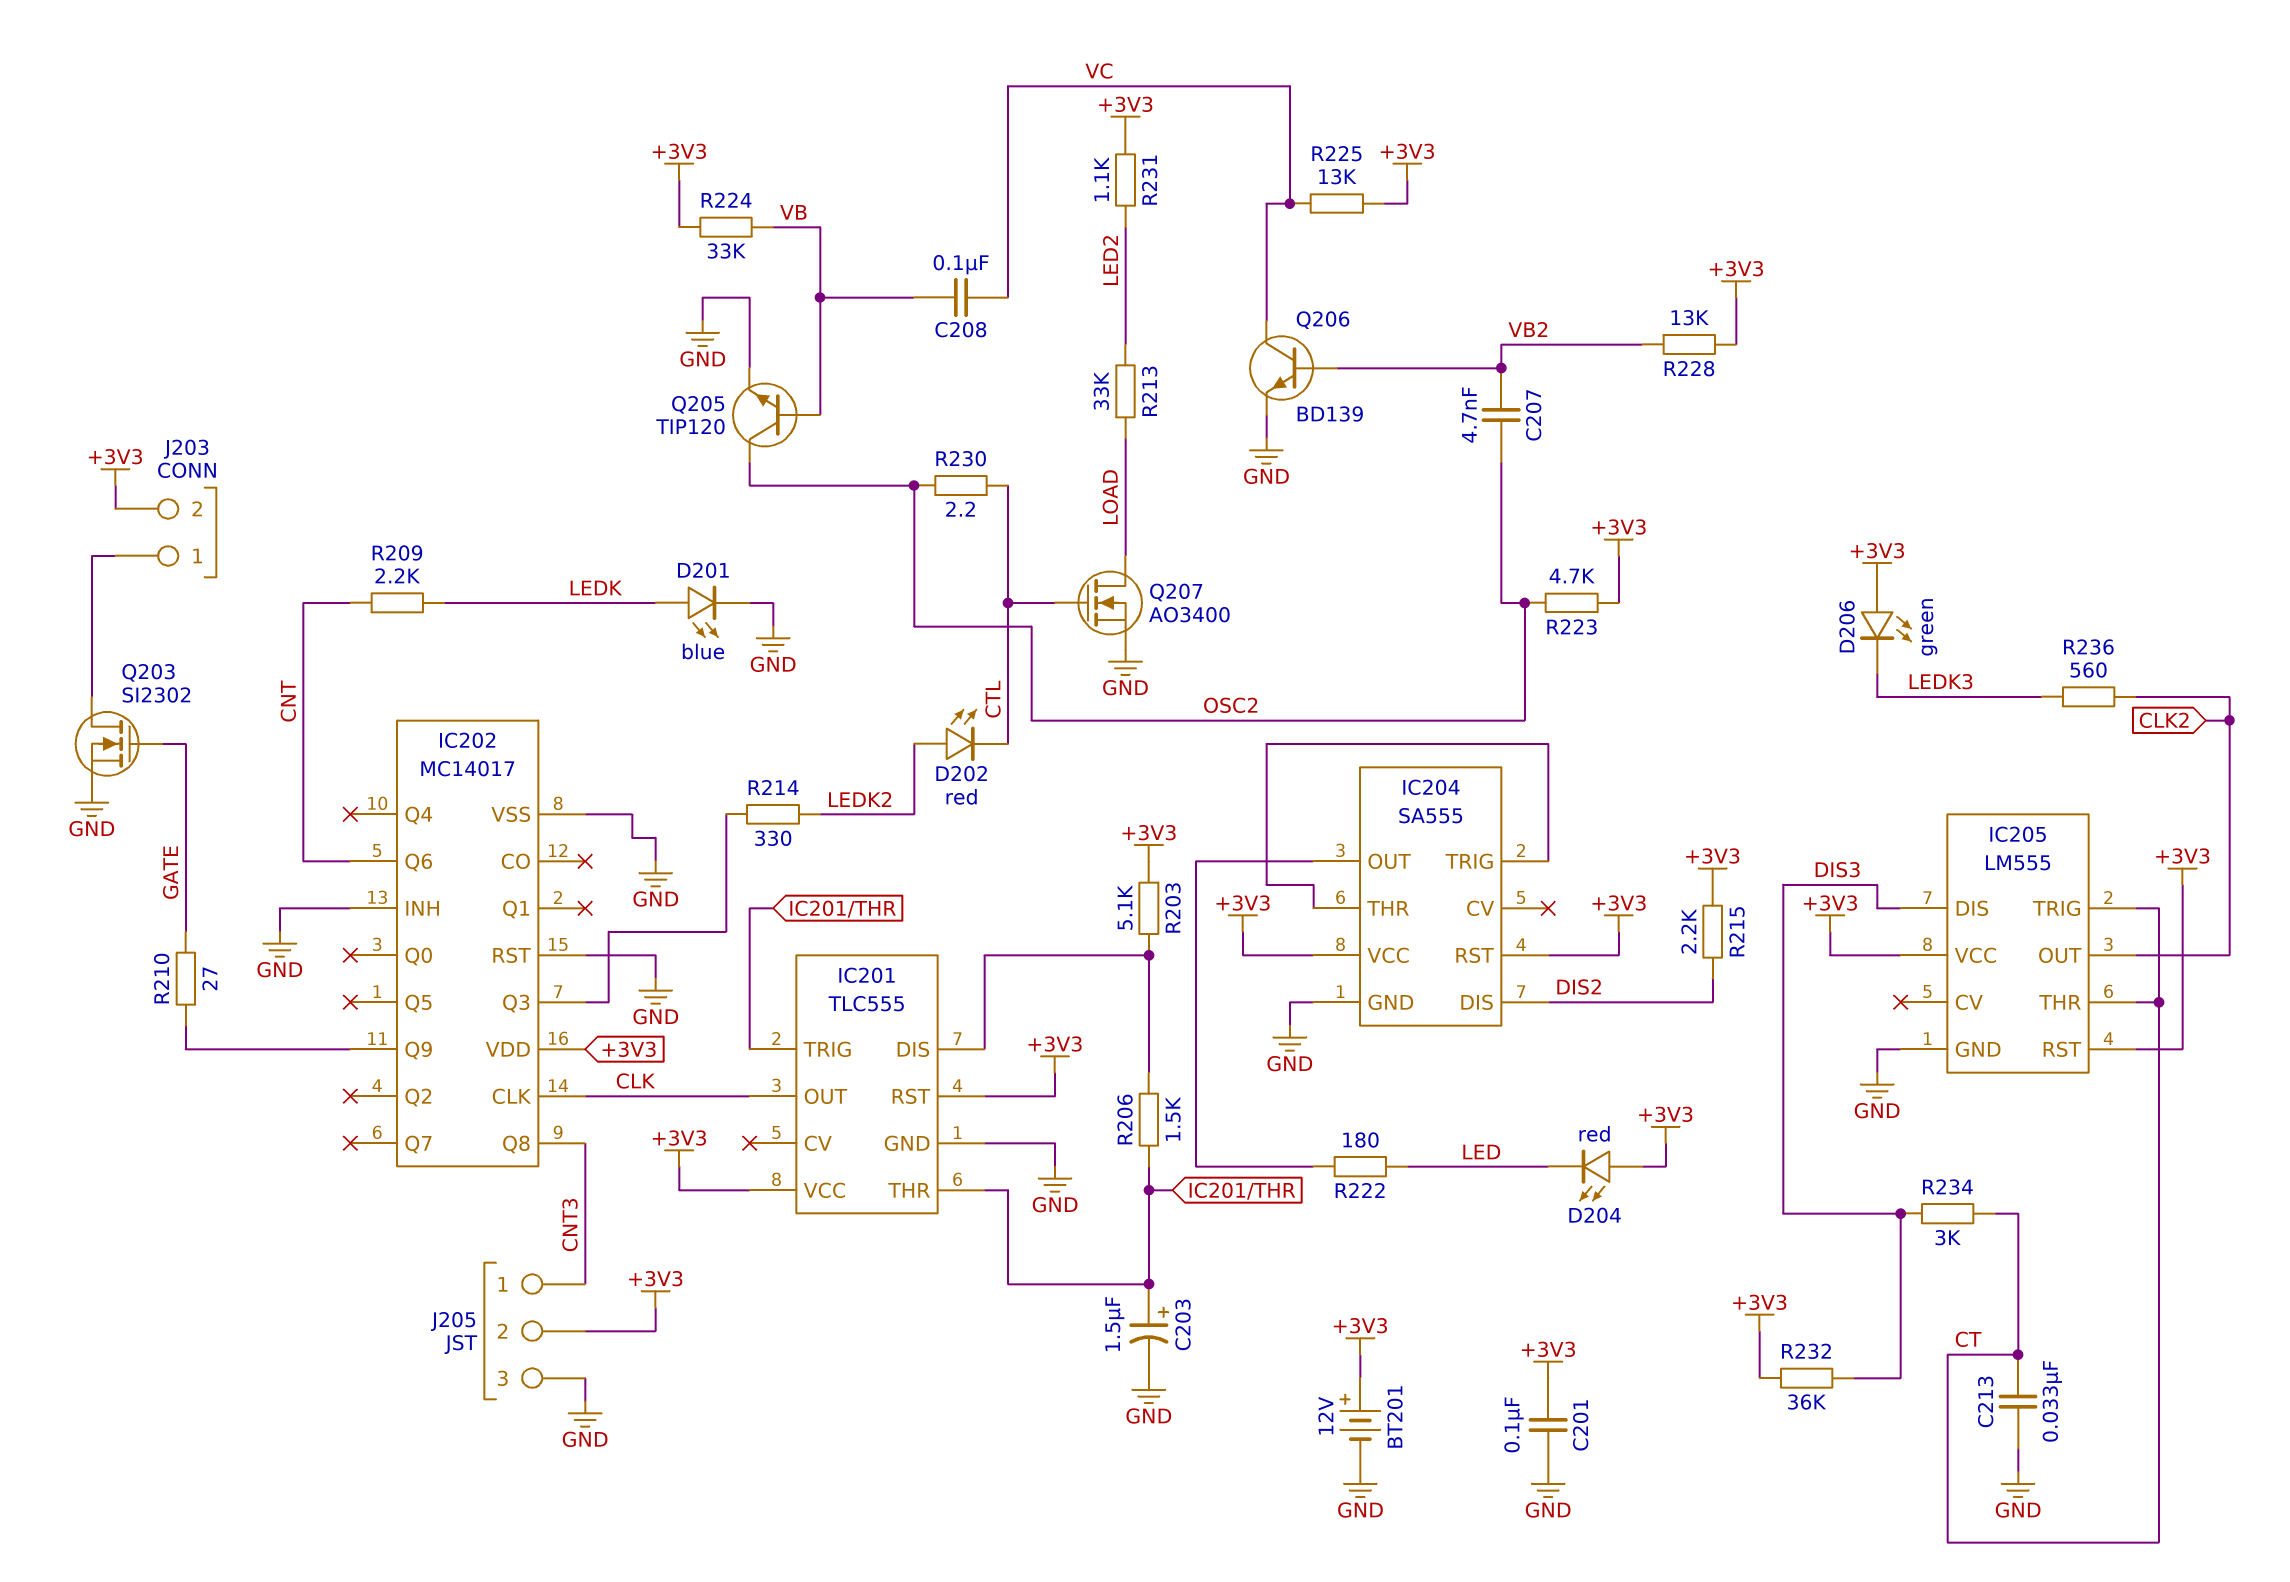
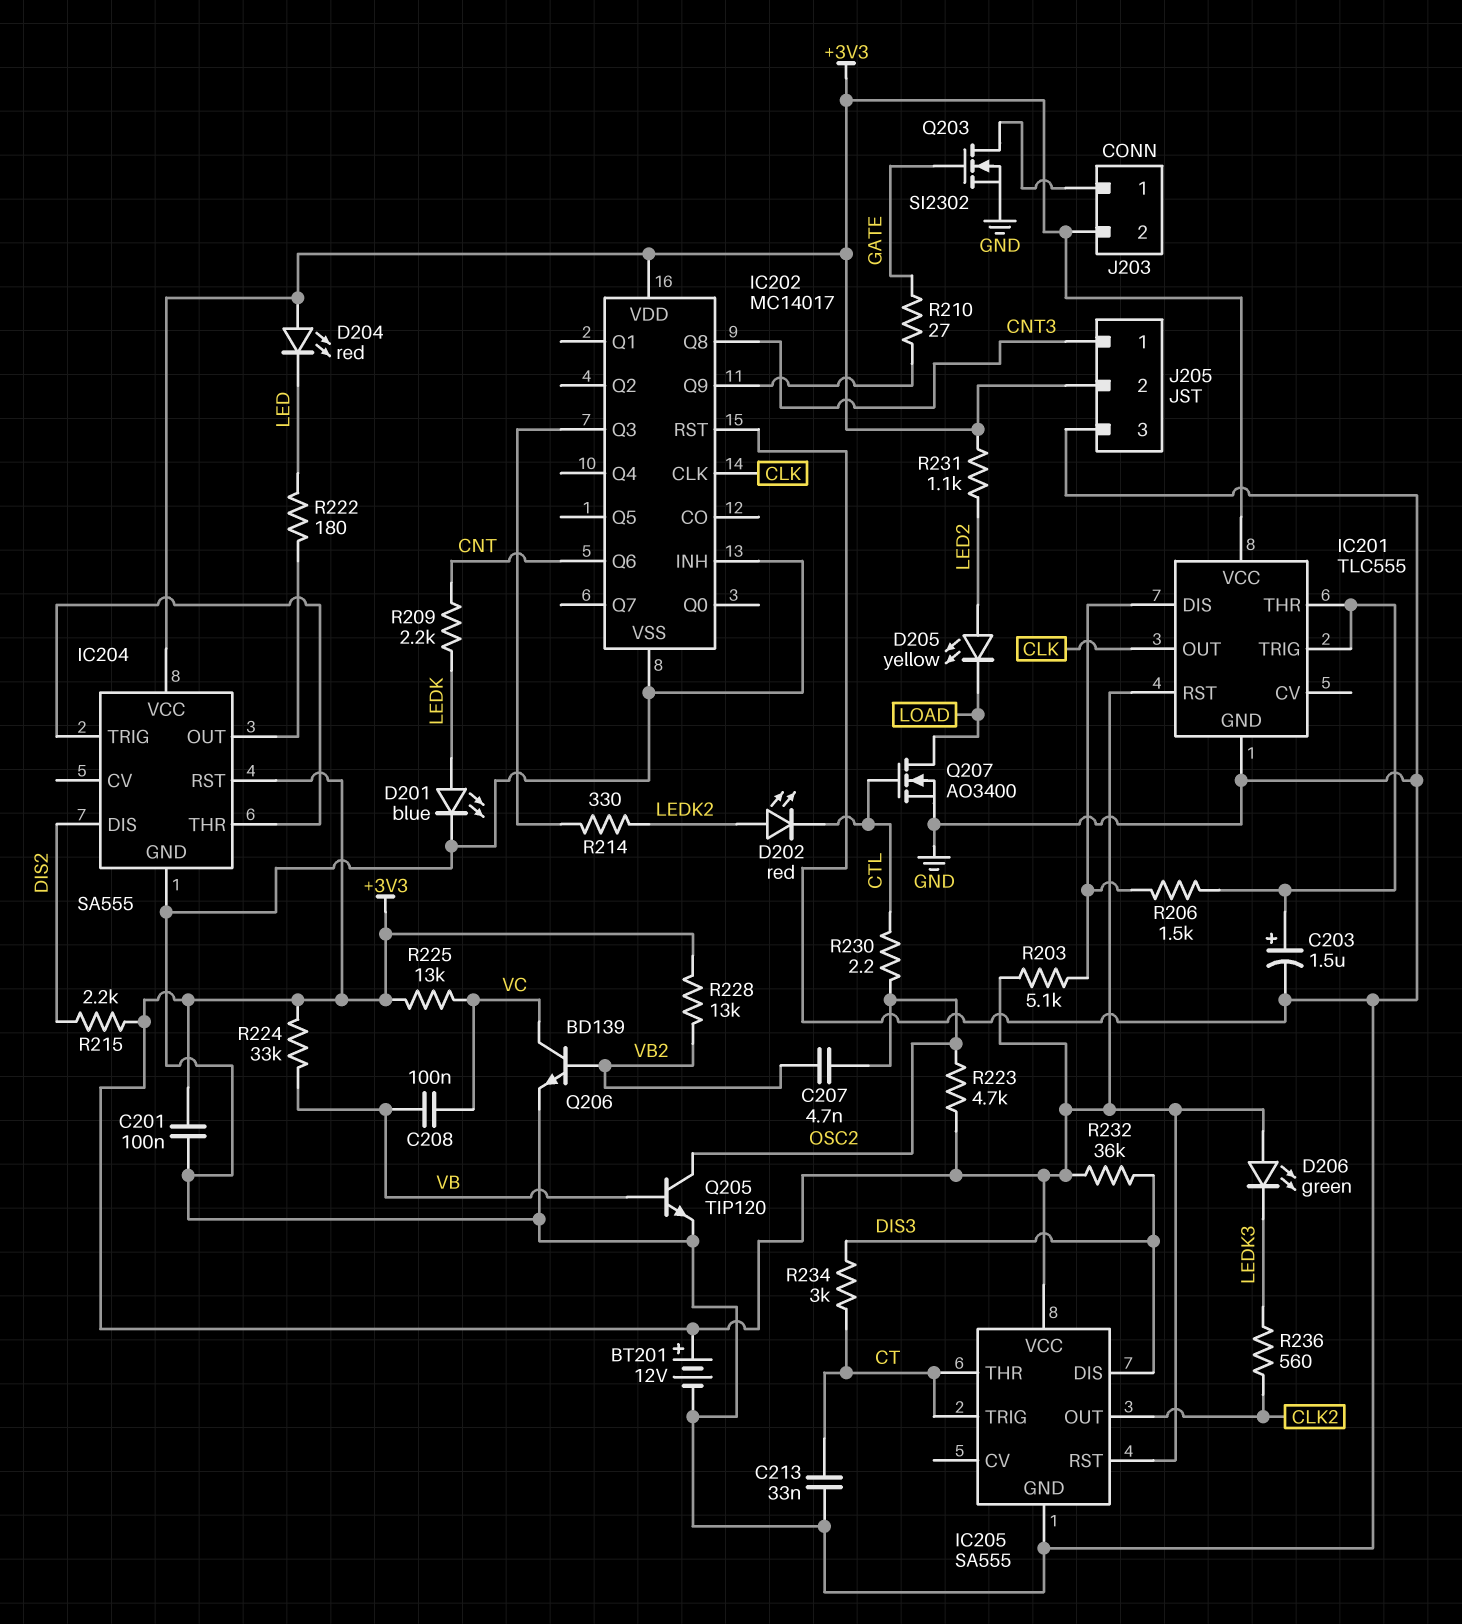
D205: none -> LED yellow (A LED2, K LOAD)
IC205: LM555 -> SA555
R213: 33k (LED2, LOAD) -> none

